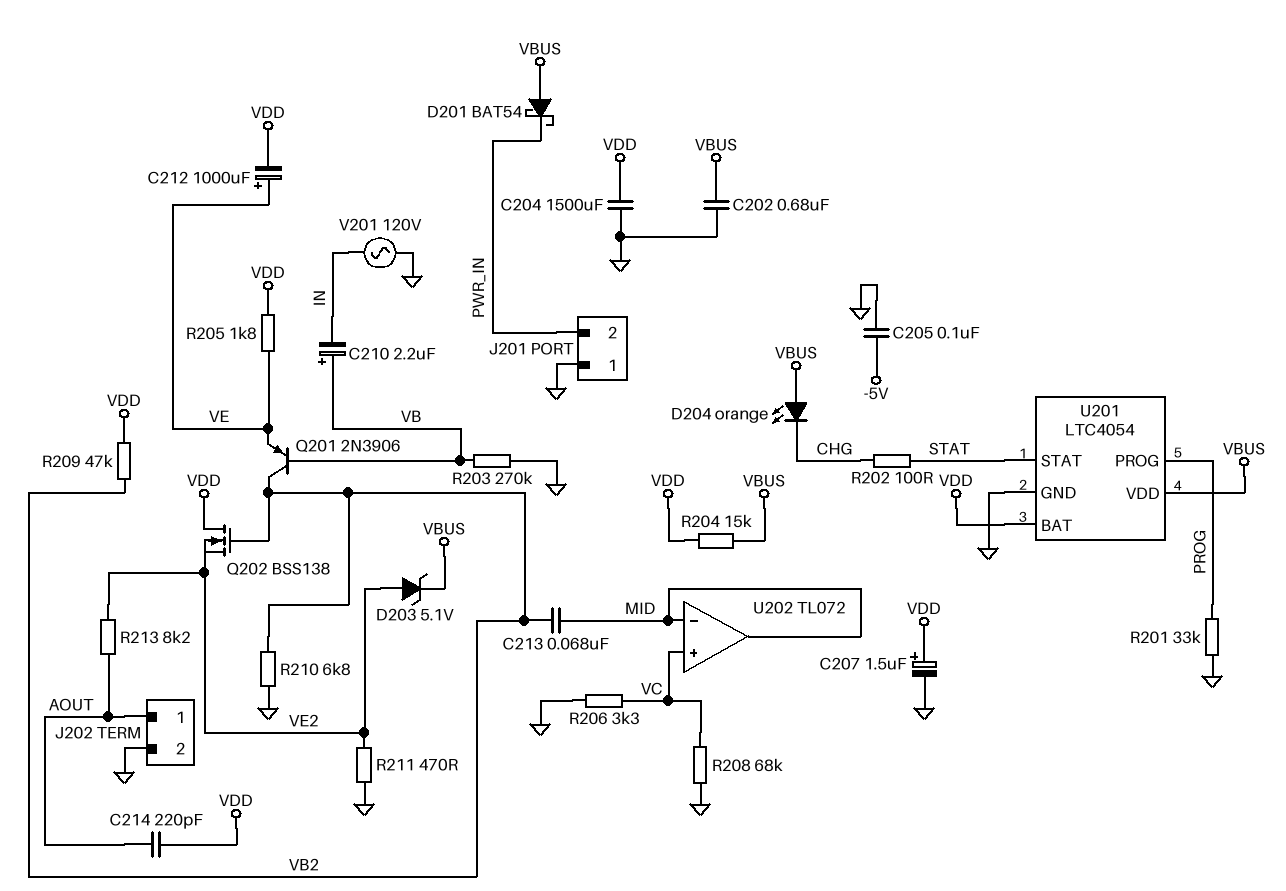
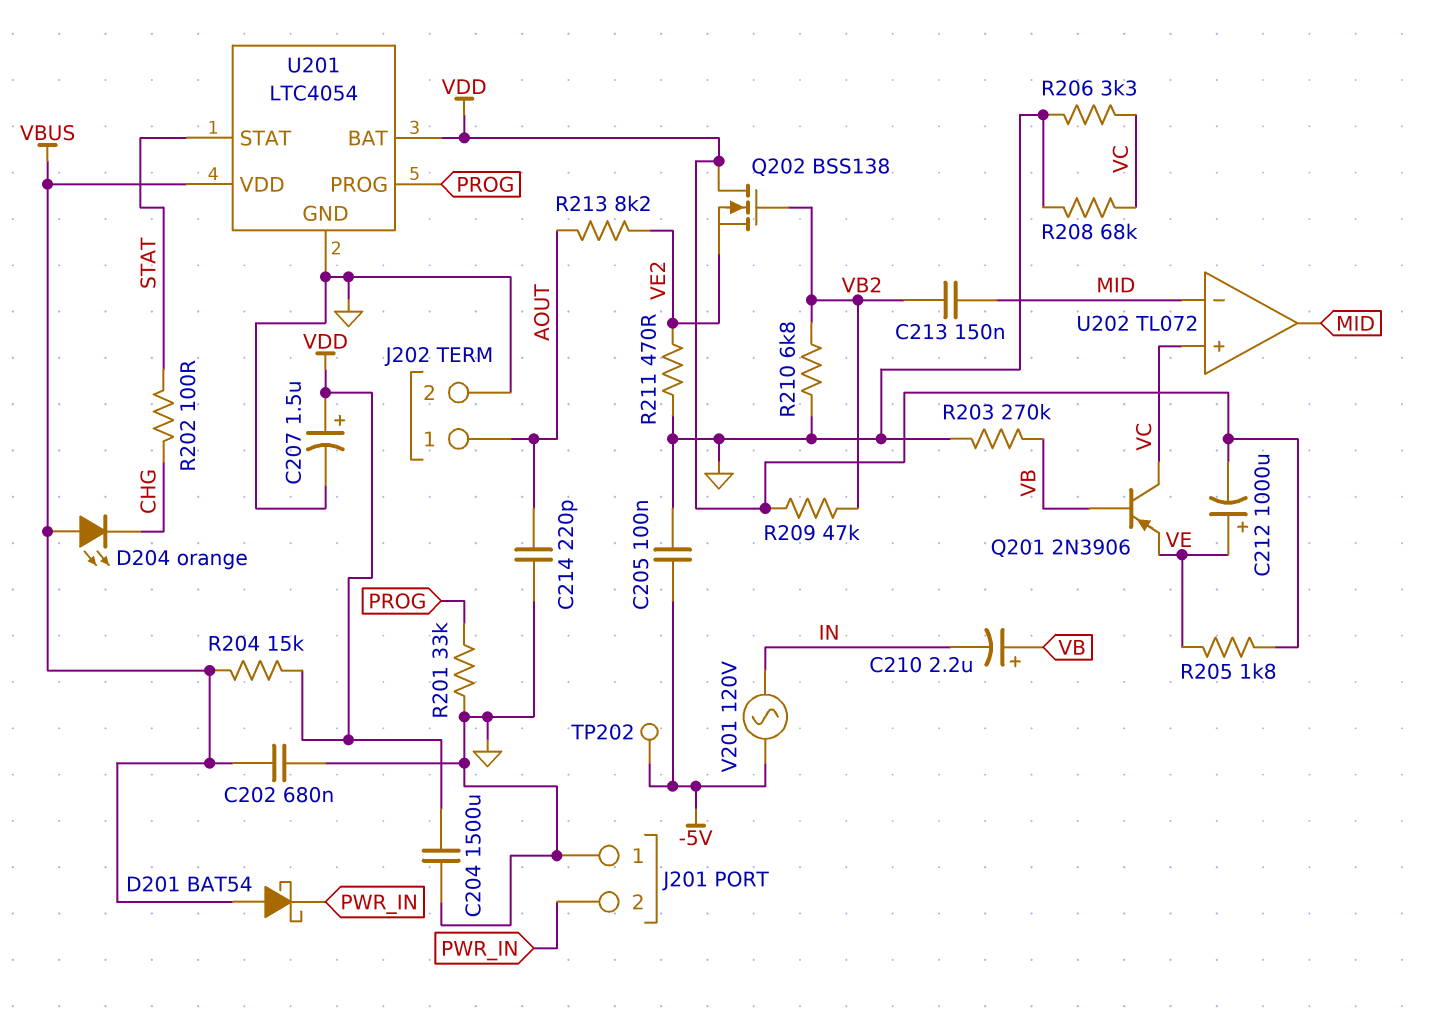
C213: 68nF (MID, VB2) -> 150nF (MID, VB2)
C214: 220pF (AOUT, VDD) -> 220pF (AOUT, GND)
D203: zener 5.1V (A VE2, K VBUS) -> none
Q201: PNP 2N3906 (B VB, C VB2, E VE) -> PNP 2N3906 (B VB, C VC, E VE)
TP202: none -> test point (-5V)
V201: AC 120V (GND, IN) -> AC 120V (-5V, IN)

